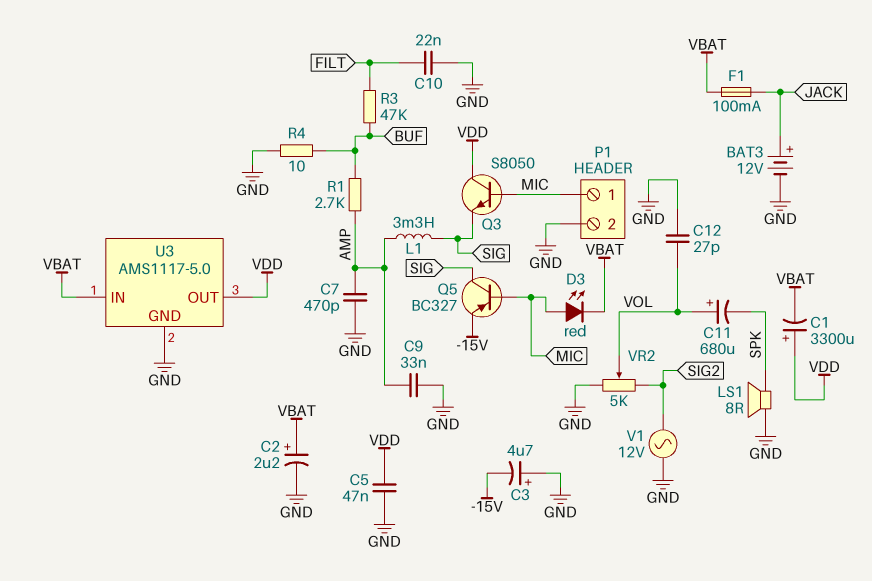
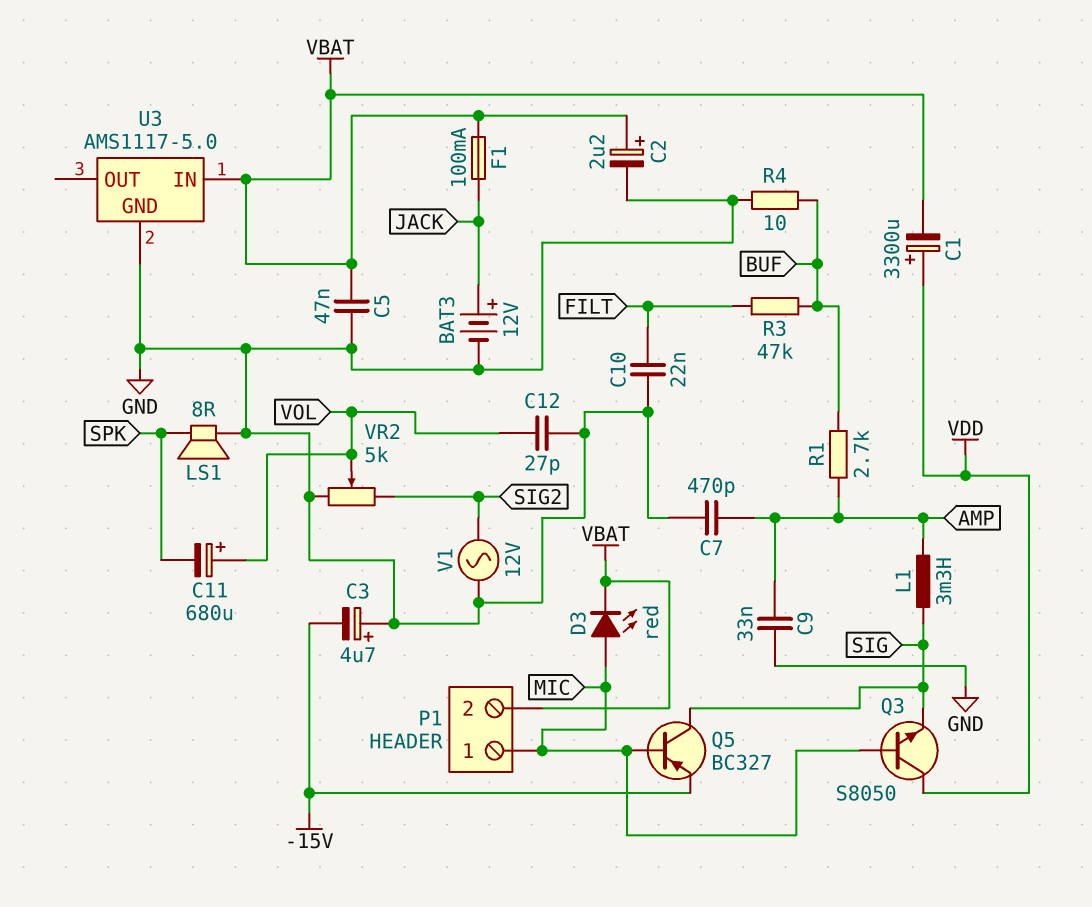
C5: 47nF (GND, VDD) -> 47nF (GND, VBAT)
P1 pin 2: GND -> VBAT
U3 pin OUT: VDD -> none

